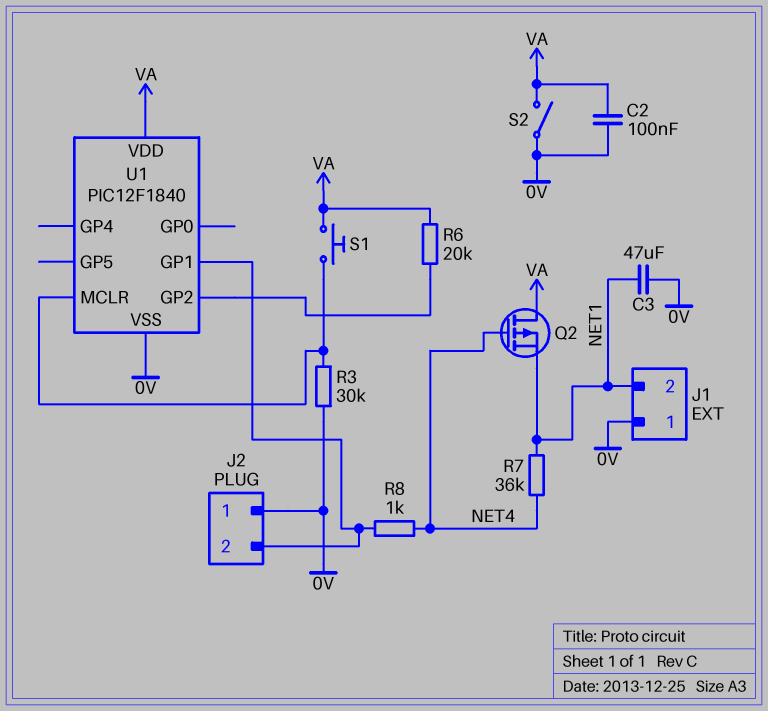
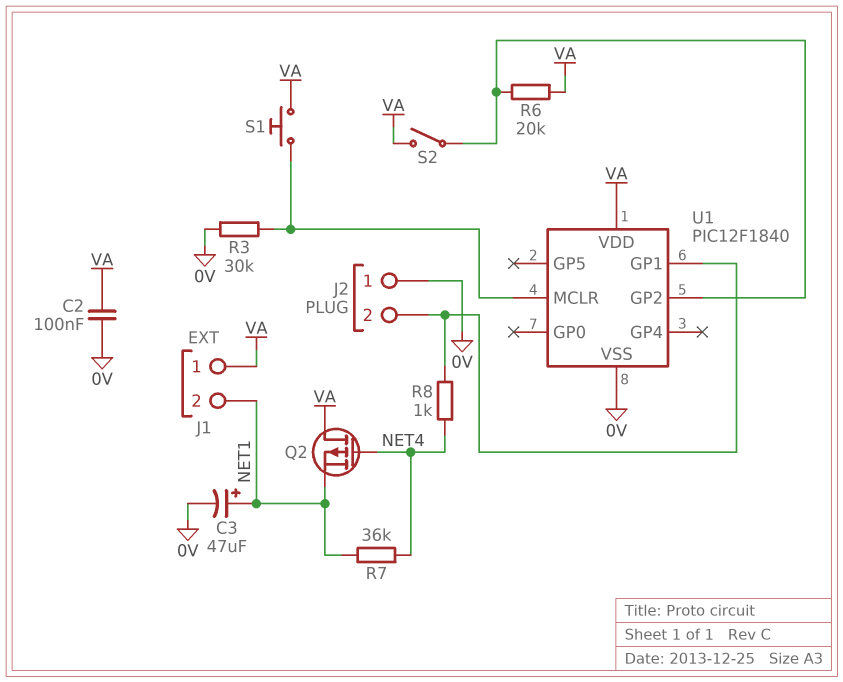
C3: 47uF (0V, NET1) -> 47uF (plus NET1, minus 0V)
J1 pin 1: 0V -> VA
S2: switch (0V, VA) -> switch (U1/GP2, VA)

